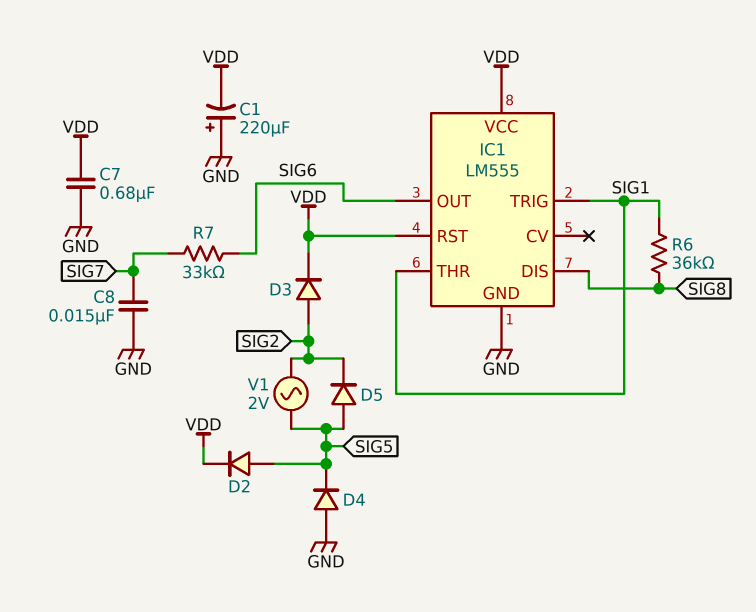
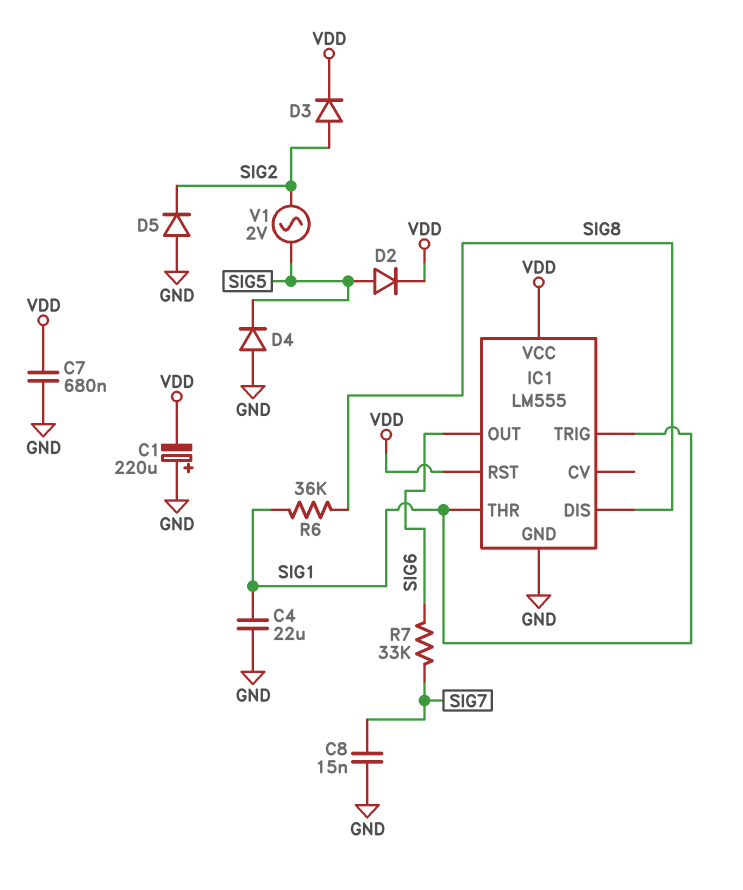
C4: none -> 22uF (GND, SIG1)
D5: diode (A SIG5, K SIG2) -> diode (A GND, K SIG2)

